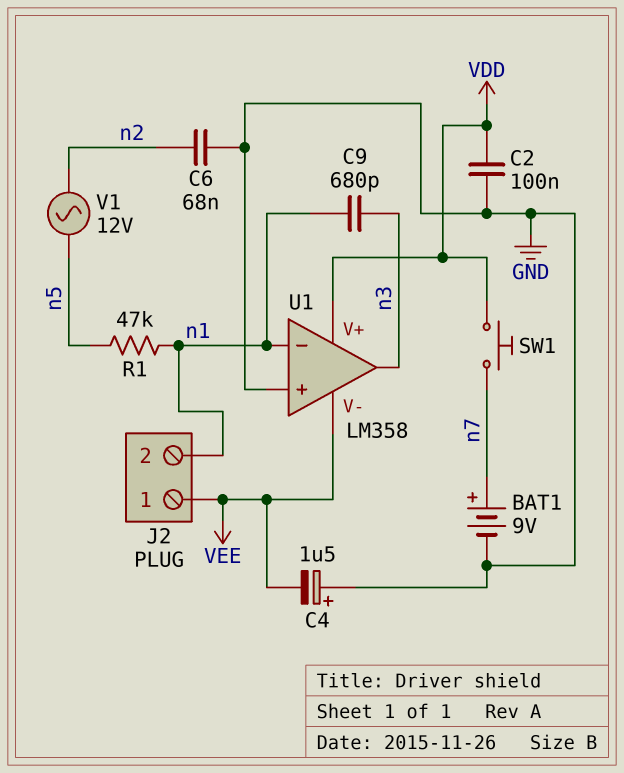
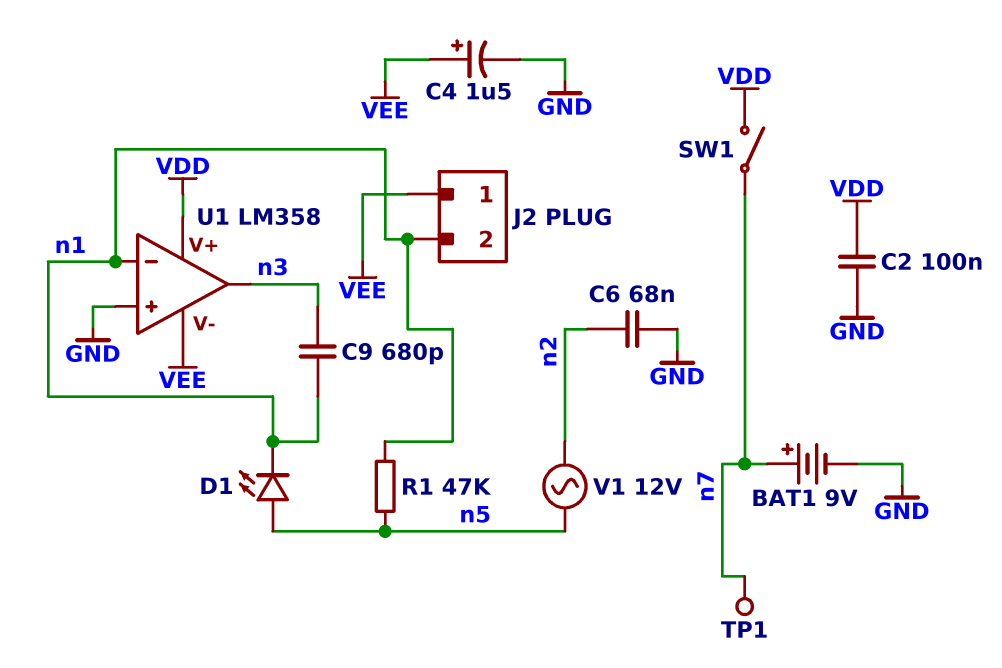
C4: 1.5uF (plus GND, minus VEE) -> 1.5uF (plus VEE, minus GND)
D1: none -> LED (A n5, K n1)
SW1: button (VDD, n7) -> switch (VDD, n7)
TP1: none -> test point (n7)

